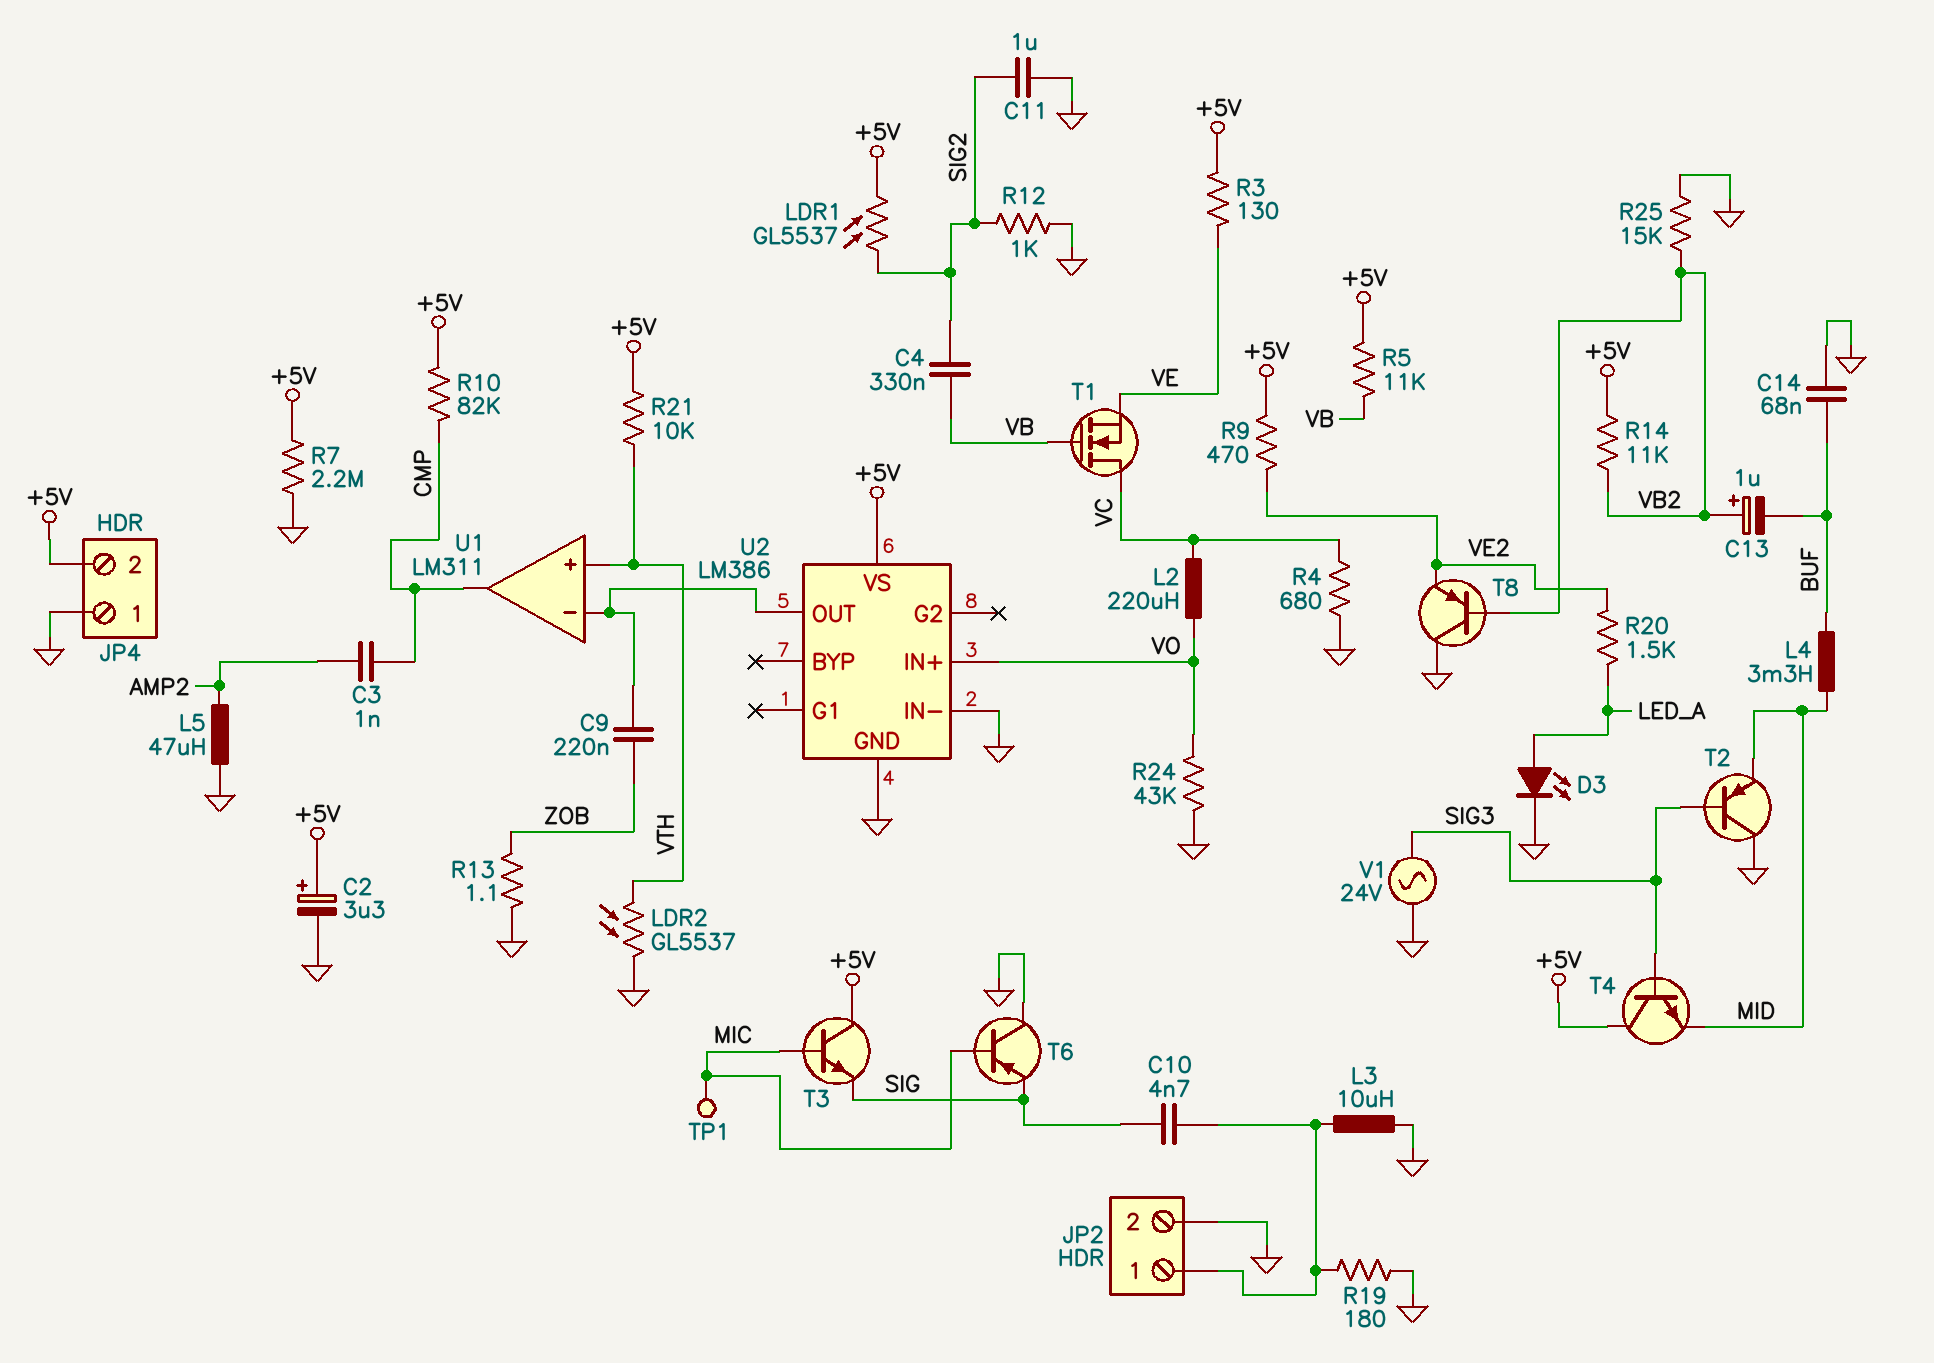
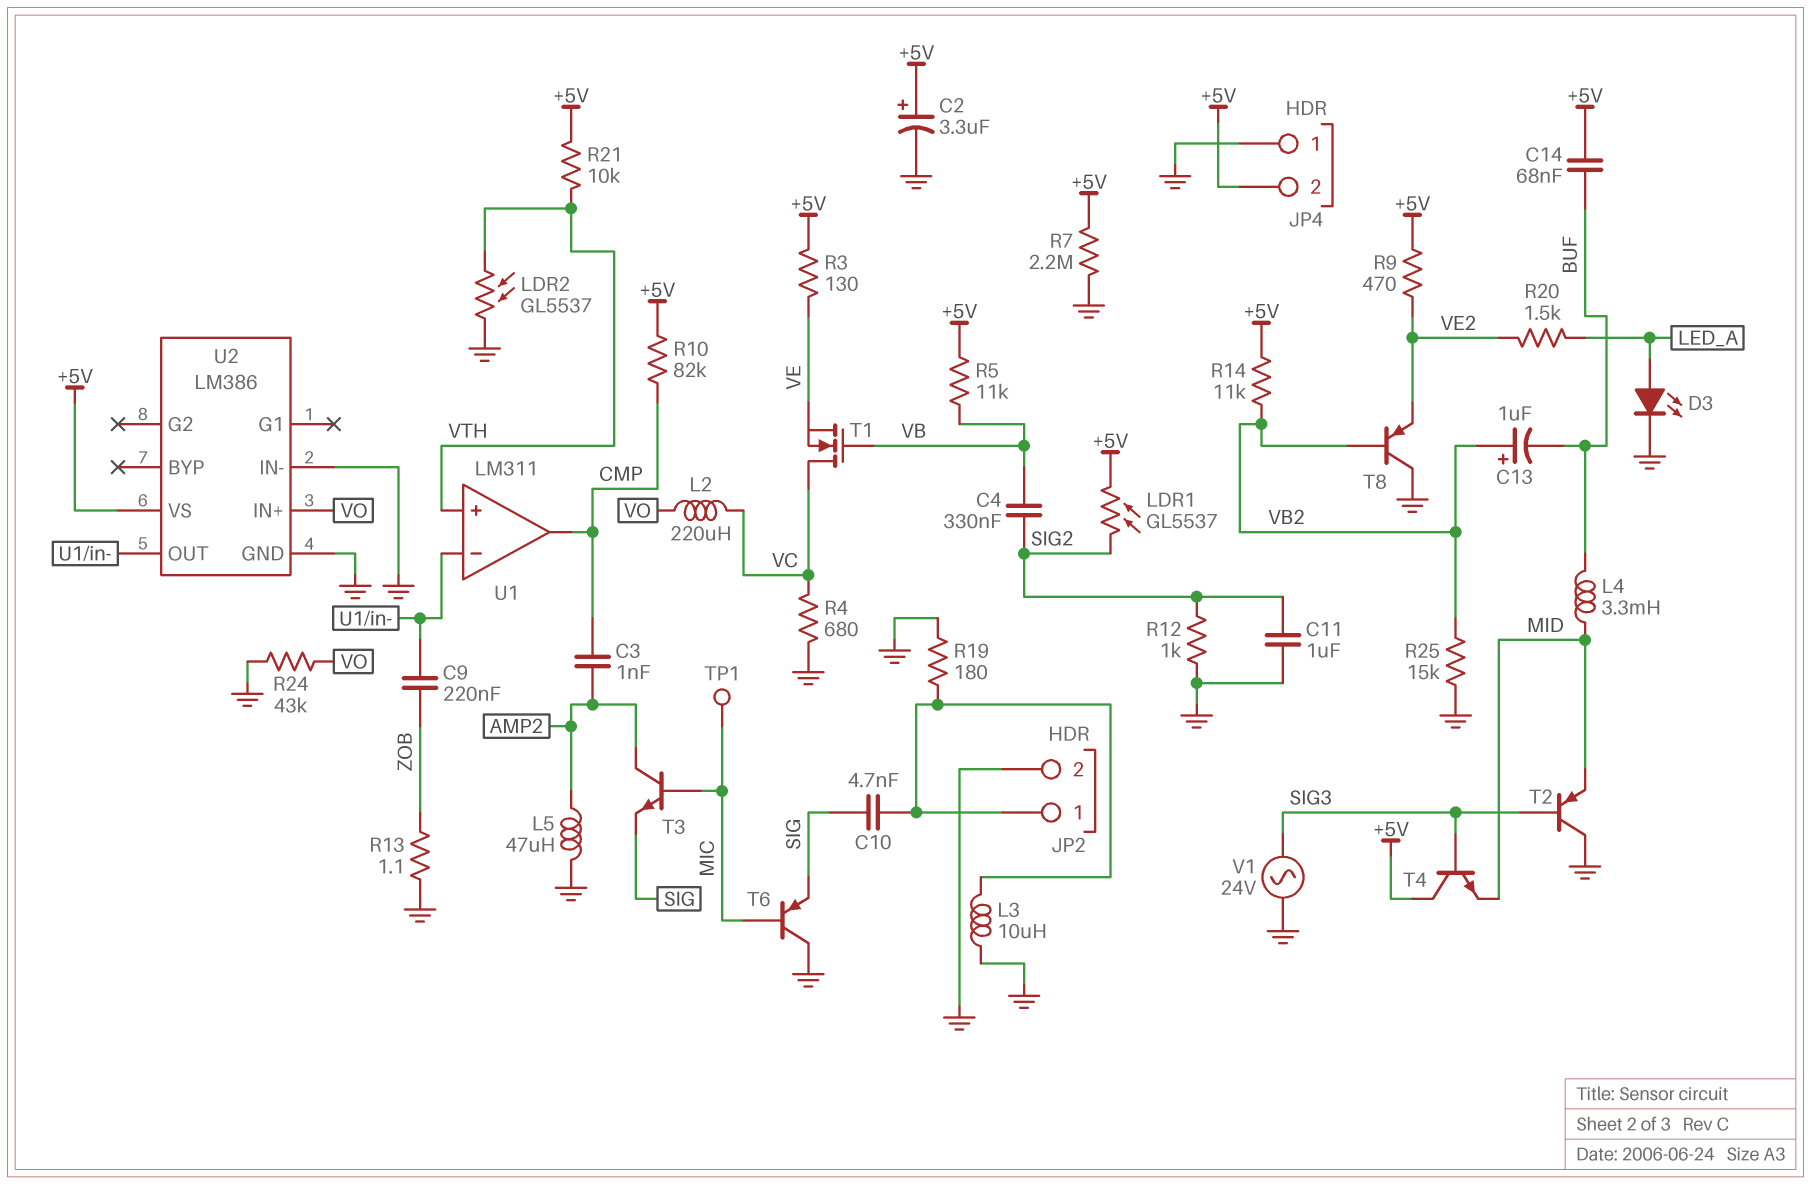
C14: 68nF (BUF, GND) -> 68nF (+5V, BUF)
T3: NPN (B MIC, C +5V, E SIG) -> NPN (B MIC, C AMP2, E SIG)

